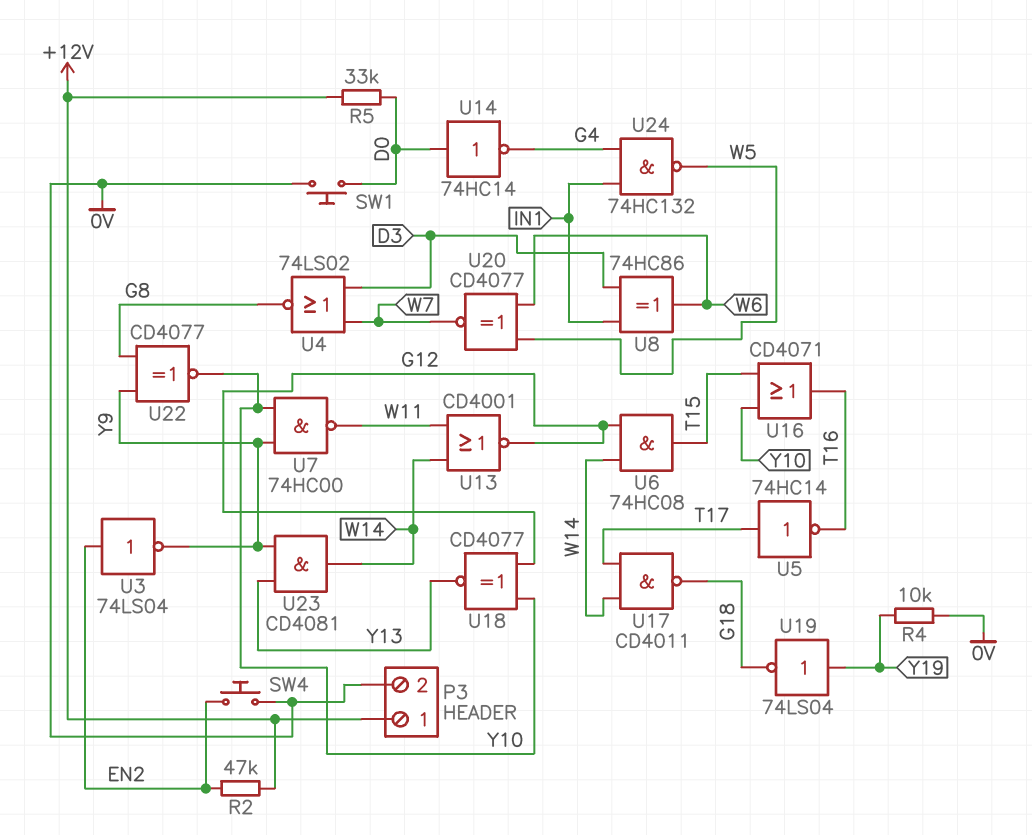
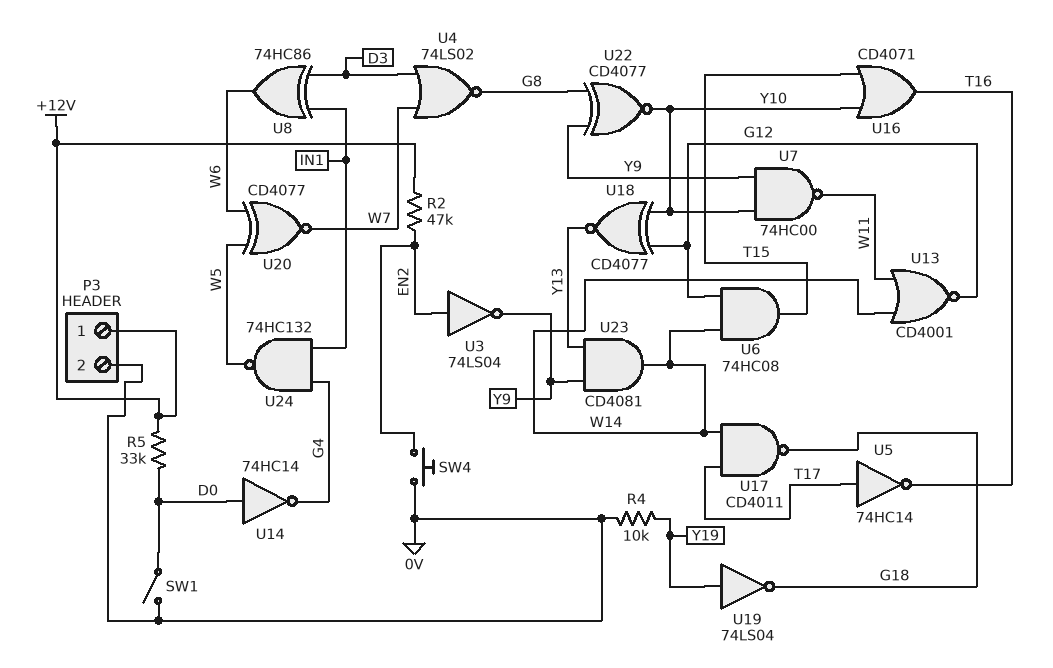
SW1: button (0V, D0) -> switch (0V, D0)

